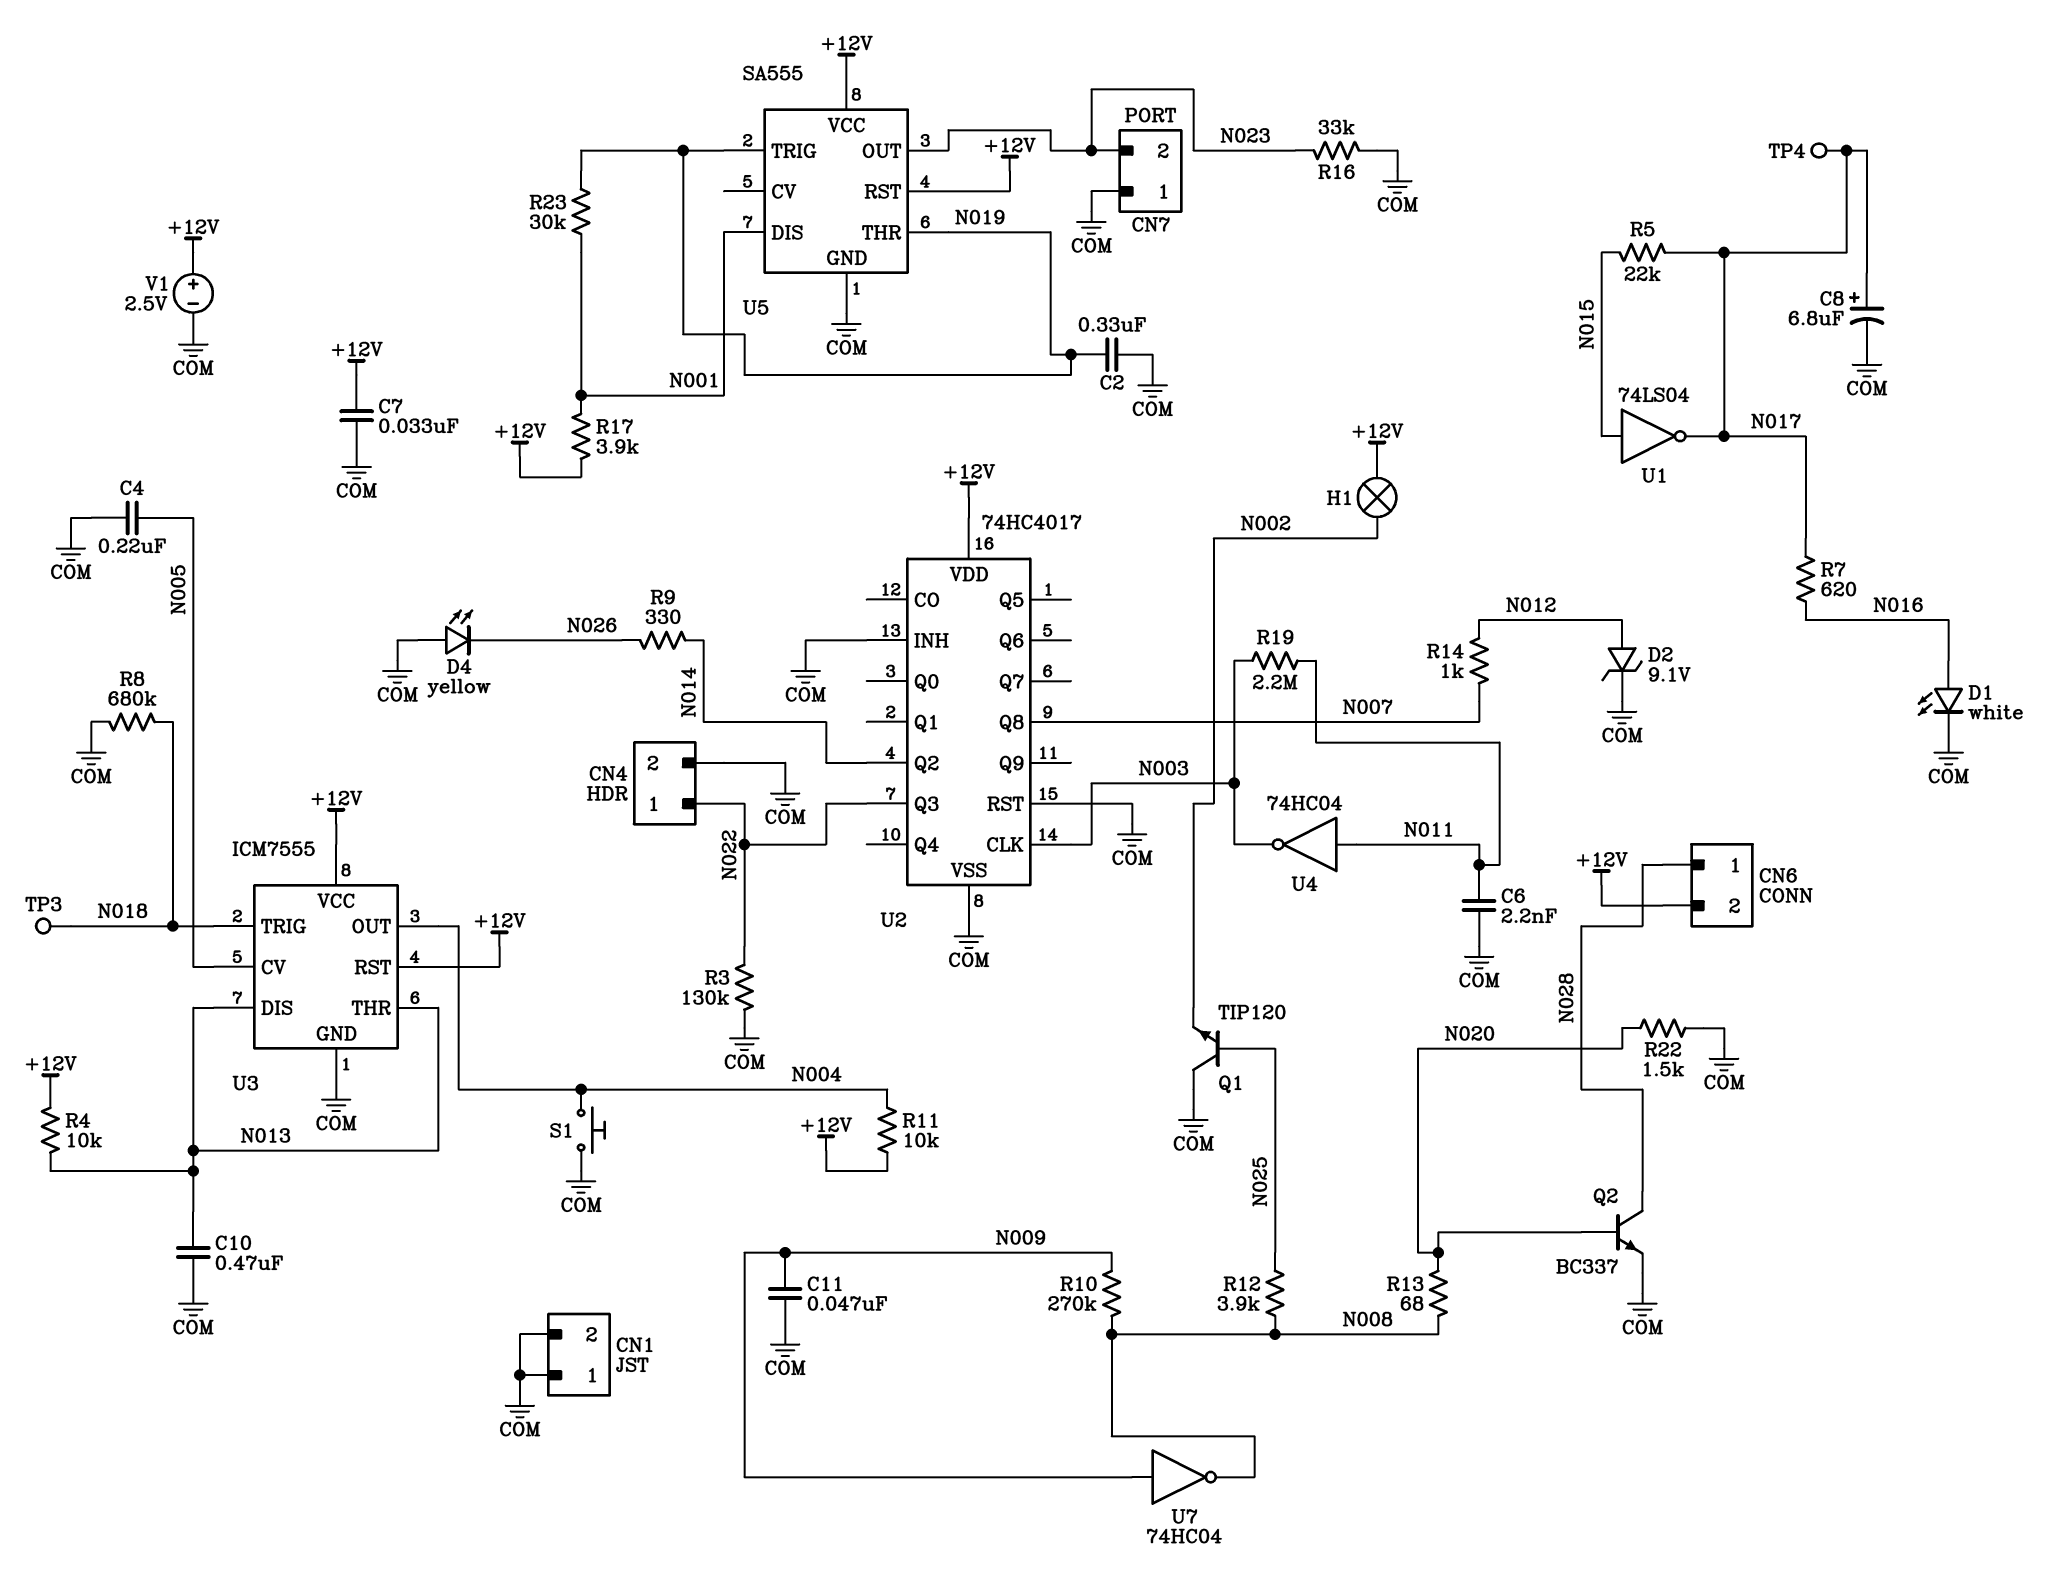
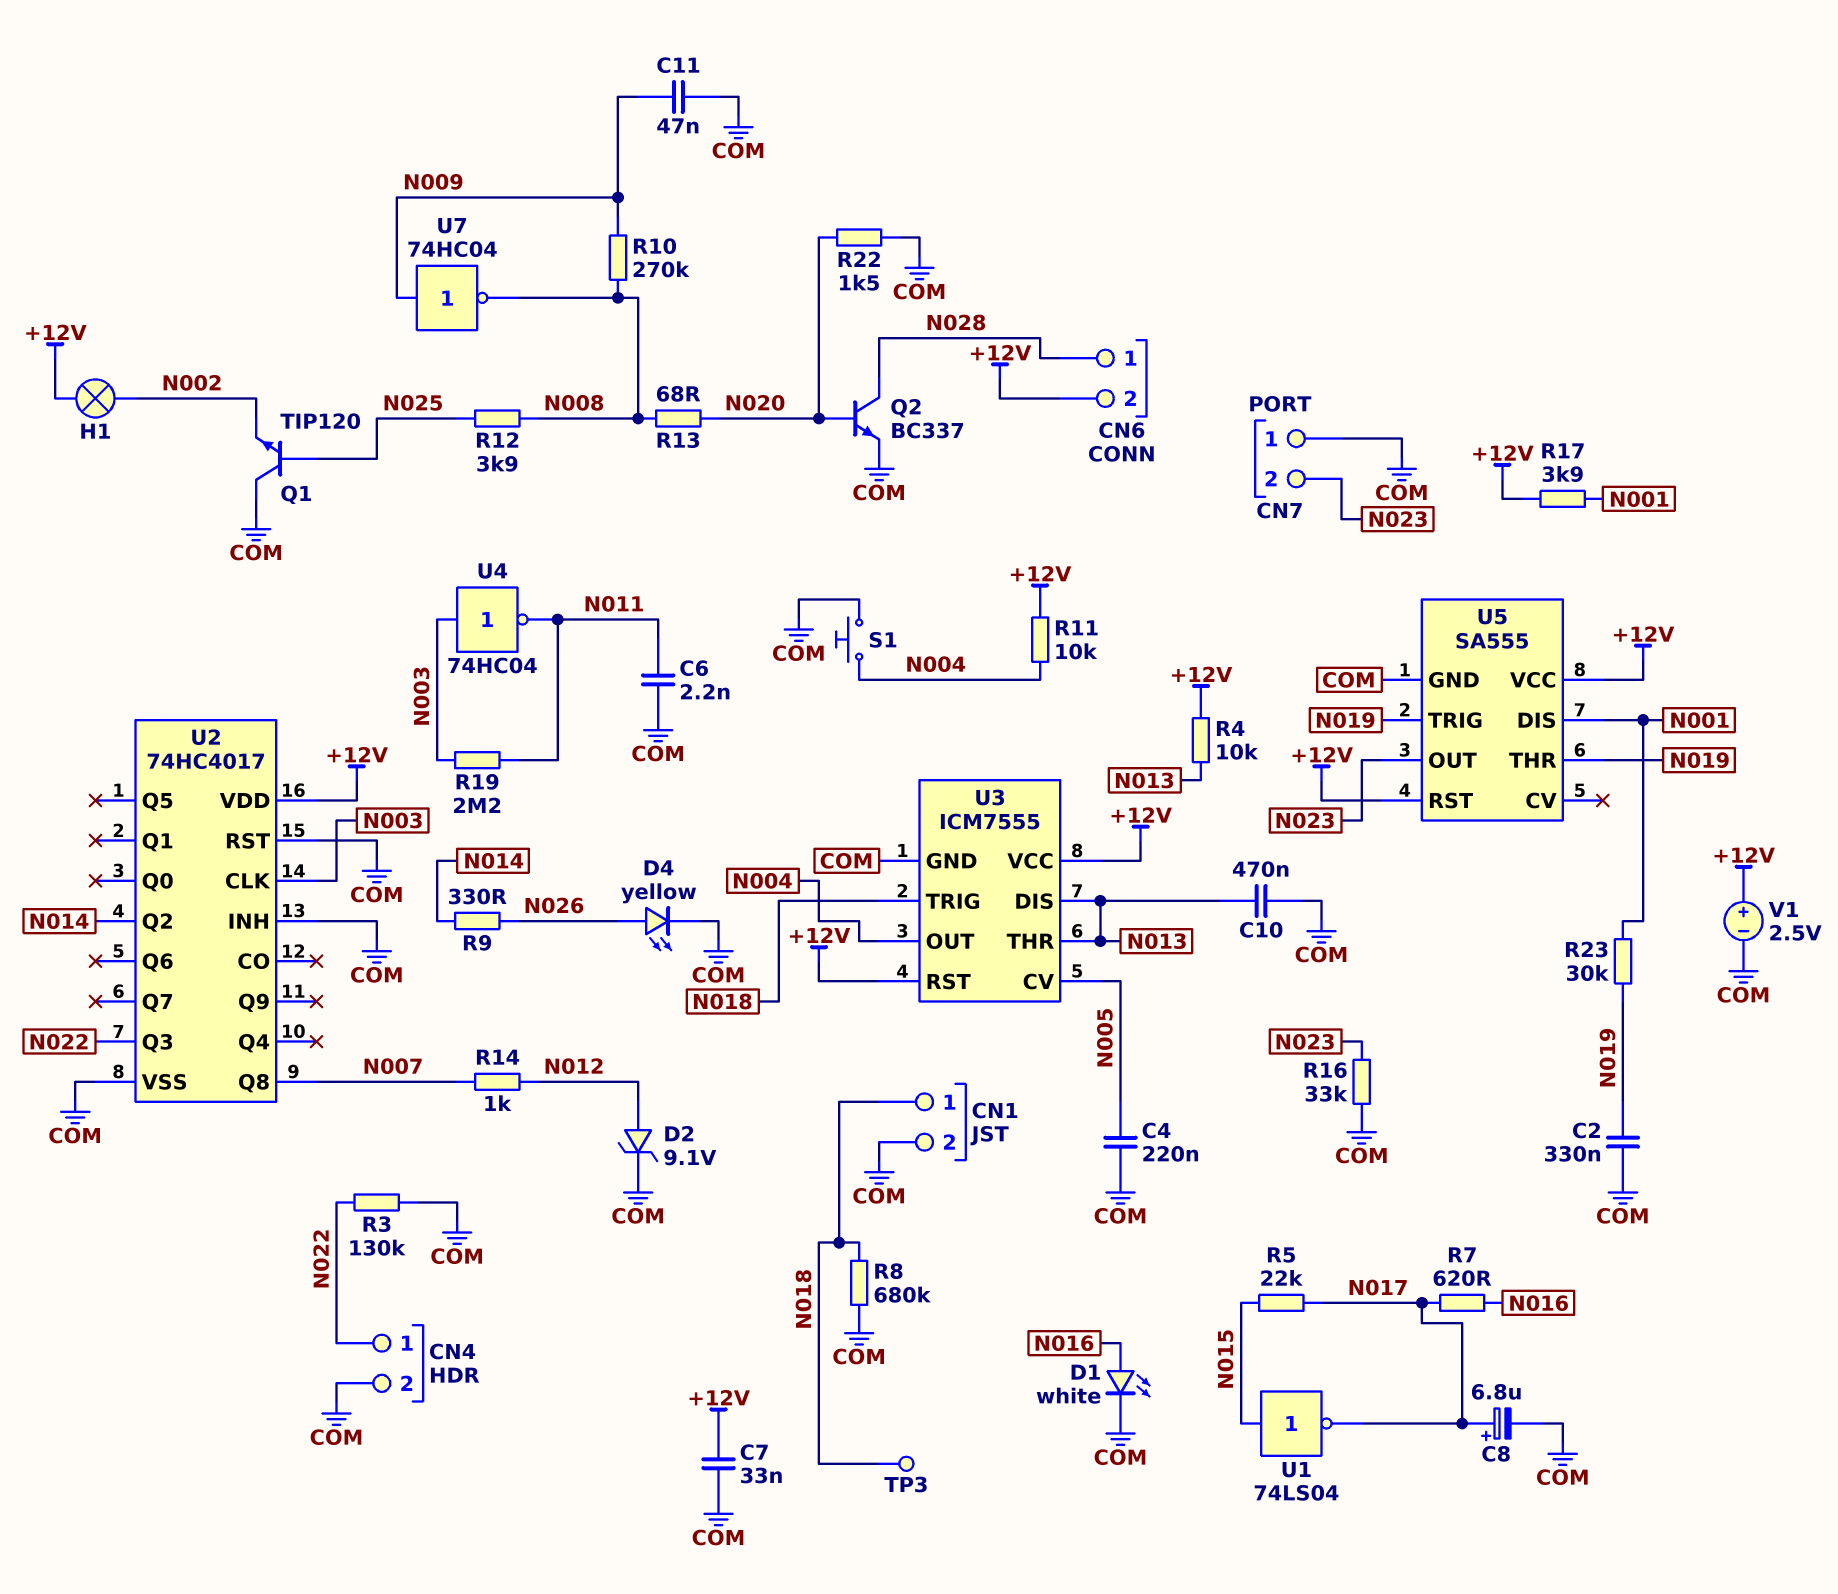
CN1 pin 1: COM -> N018
D4: LED yellow (A COM, K N026) -> LED yellow (A N026, K COM)
TP4: test point (N017) -> none
U4: NOT 74HC04 (in N011, out N003) -> NOT 74HC04 (in N003, out N011)

